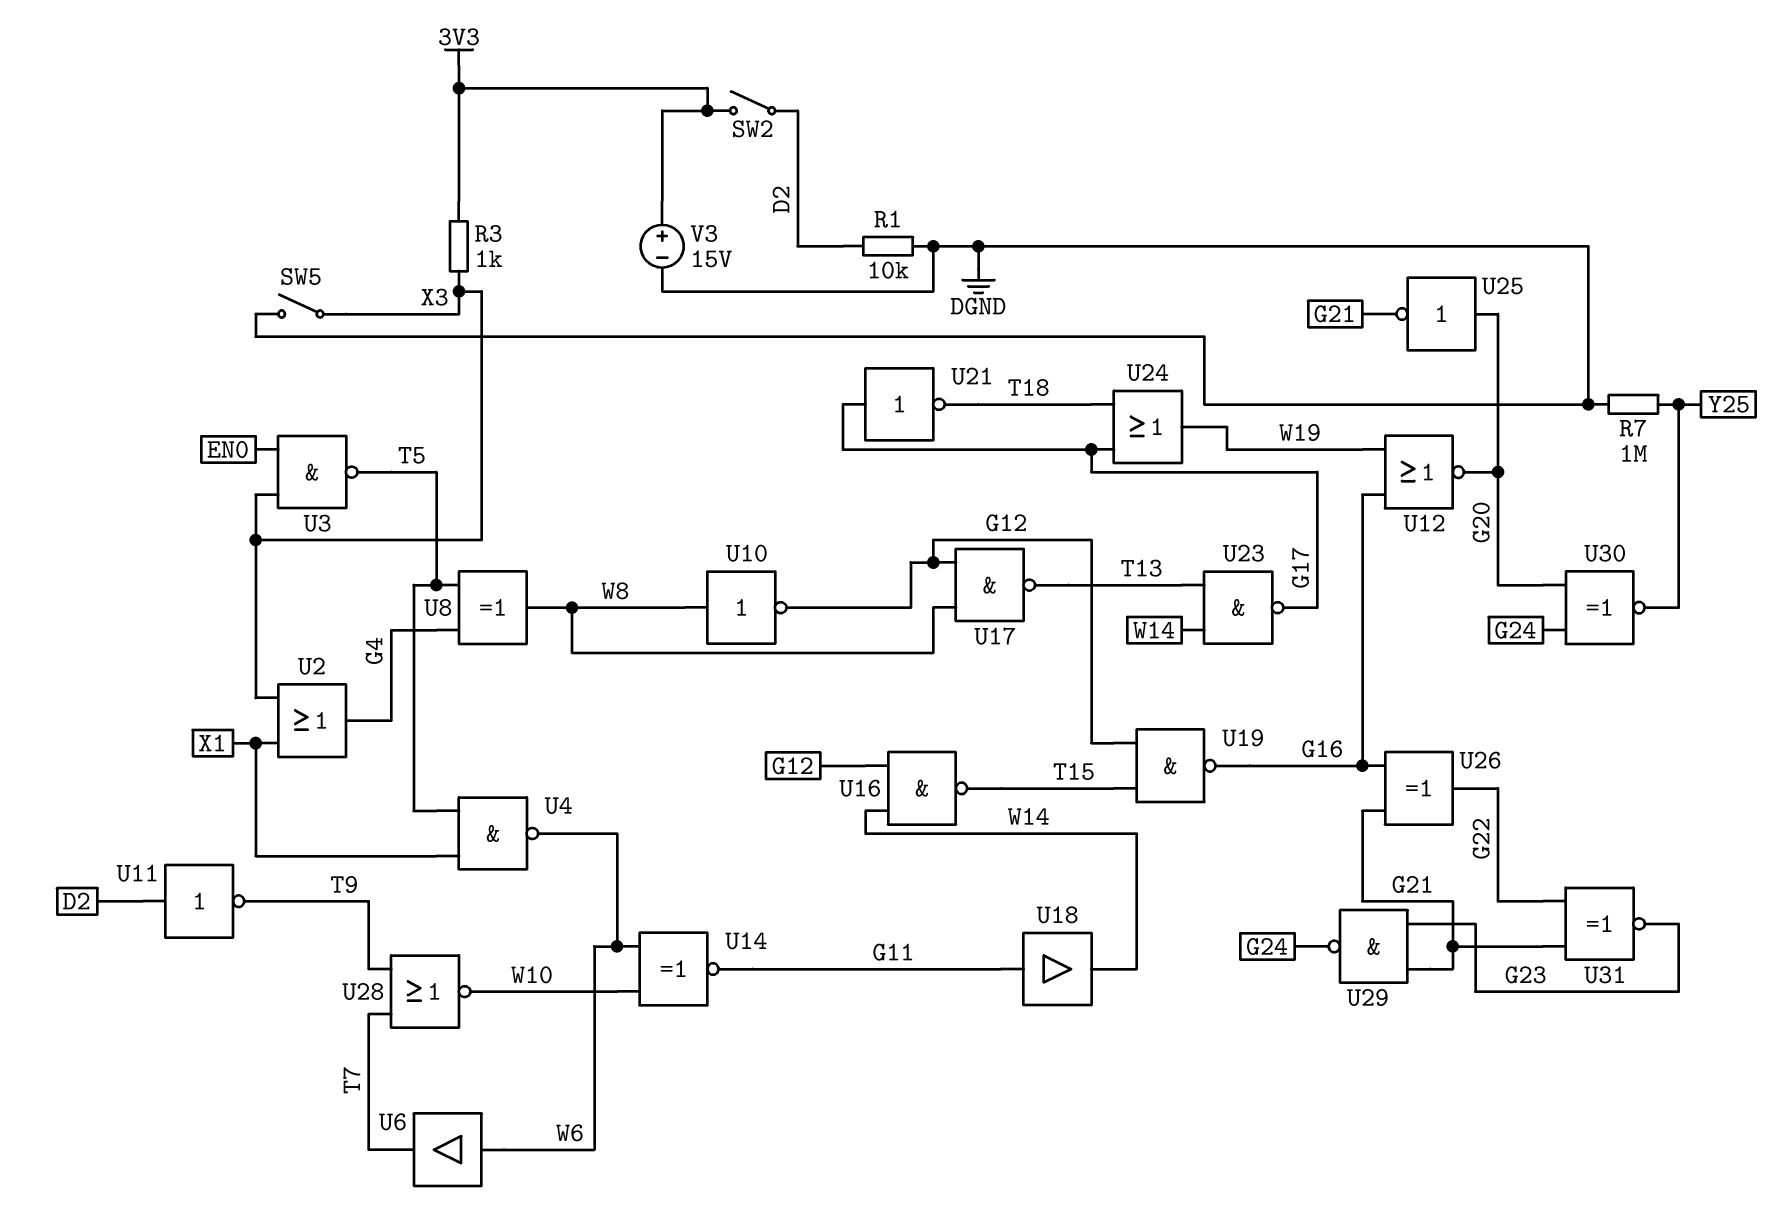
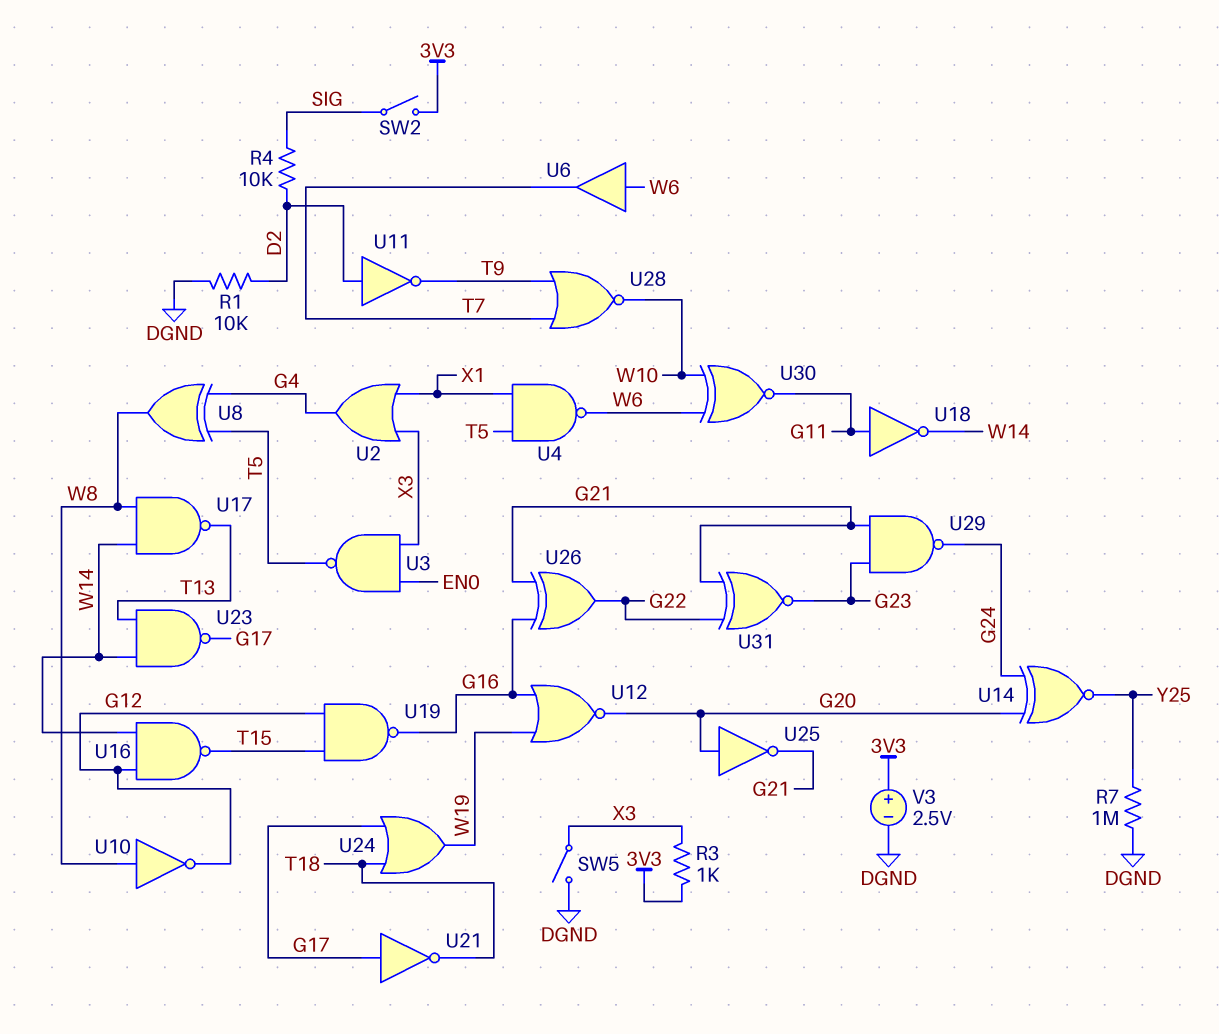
R4: none -> 10k (D2, SIG)
SW2: switch (3V3, D2) -> switch (3V3, SIG)
U14: XNOR (in W6, in W10, out G11) -> XNOR (in G20, in G24, out Y25)
U17: NAND (in G12, in W8, out T13) -> NAND (in W8, in W14, out T13)
U18: buffer (in G11, out W14) -> NOT (in G11, out W14)
U30: XNOR (in G20, in G24, out Y25) -> XNOR (in W6, in W10, out G11)
V3: 15V (plus 3V3, minus DGND) -> 2.5V (plus 3V3, minus DGND)

